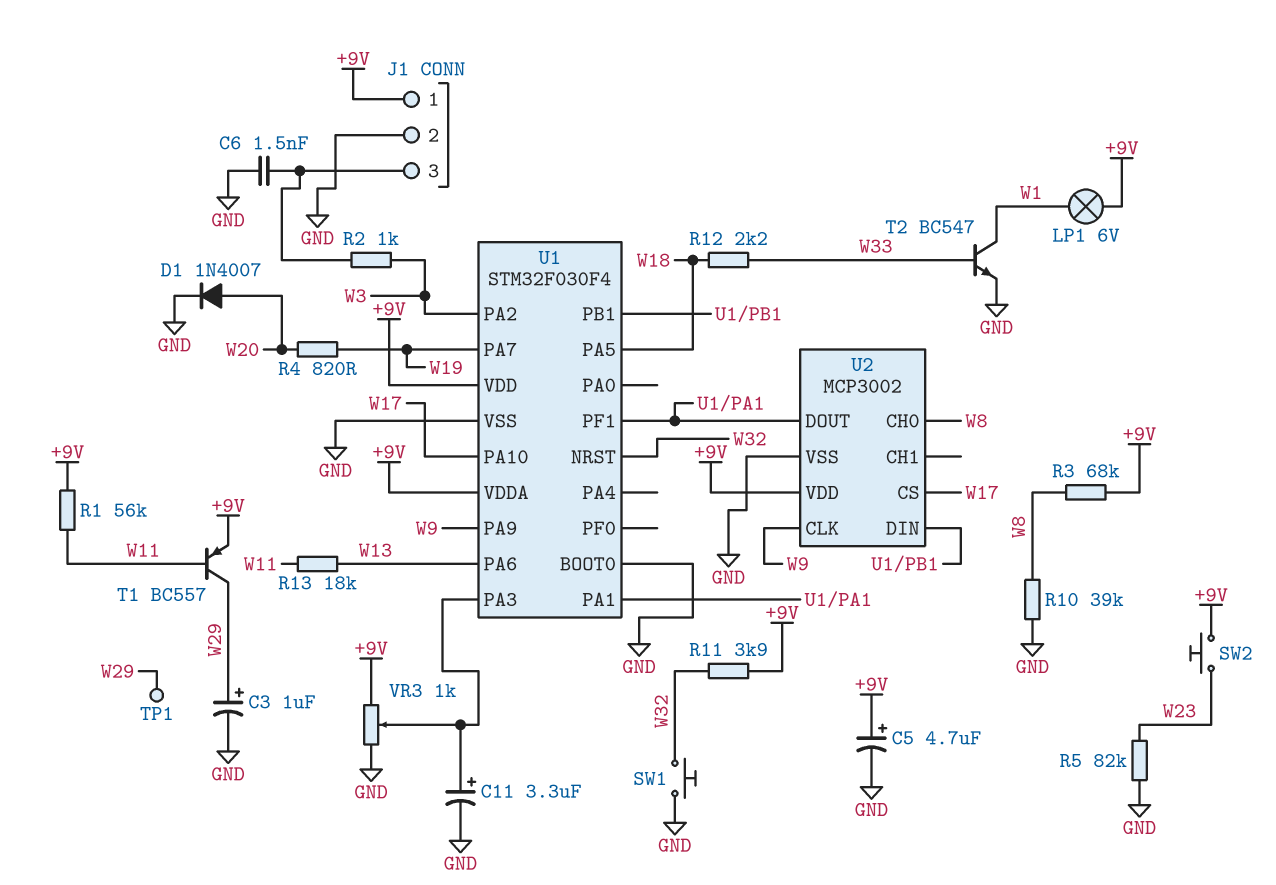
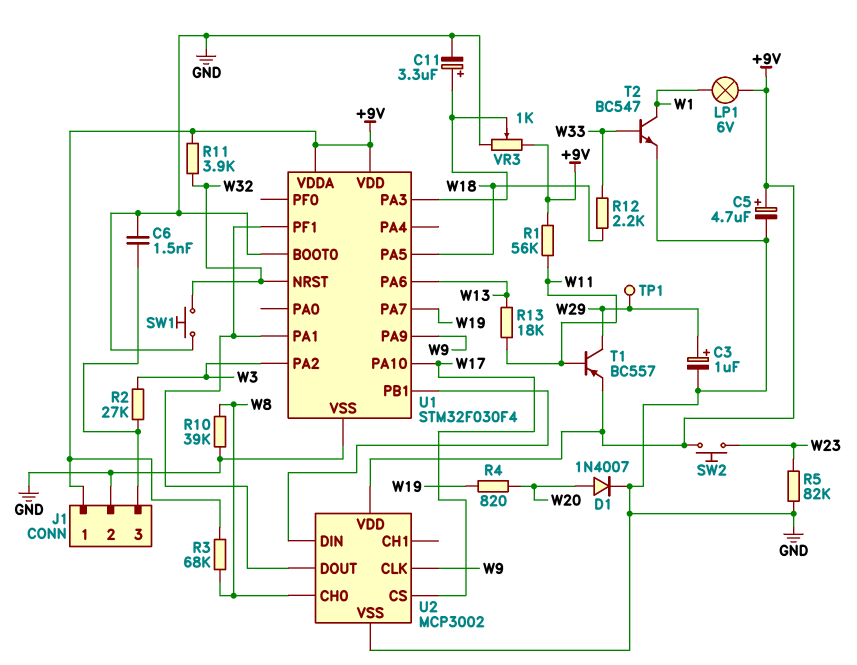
R2: 1k (J1/3, W3) -> 27k (J1/3, W3)

